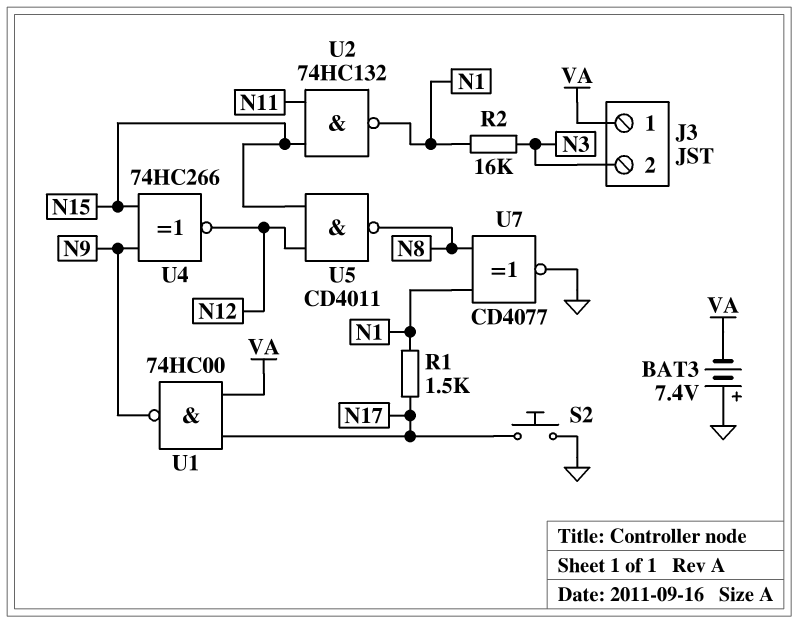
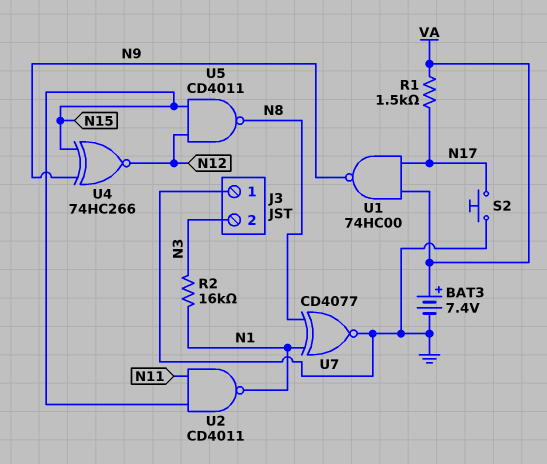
BAT3: 7.4V (plus GND, minus VA) -> 7.4V (plus VA, minus GND)
J3 pin 1: VA -> GND
R1: 1.5k (N1, N17) -> 1.5k (N17, VA)
U2: NAND 74HC132 (in N11, in N15, out N1) -> NAND CD4011 (in N11, in N15, out N1)

